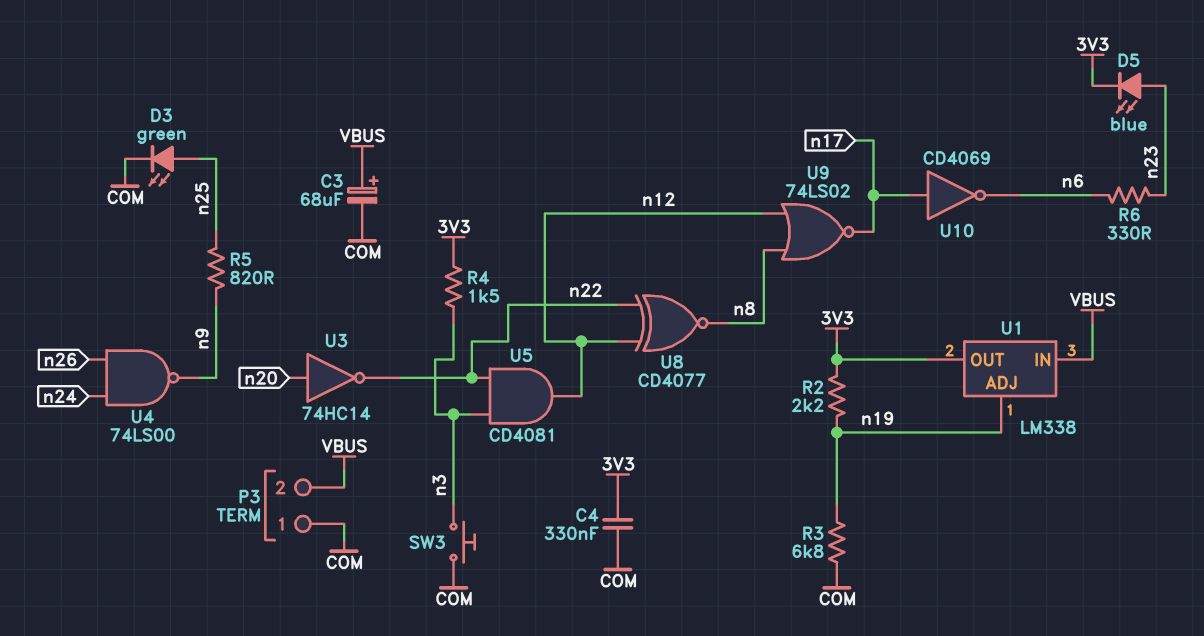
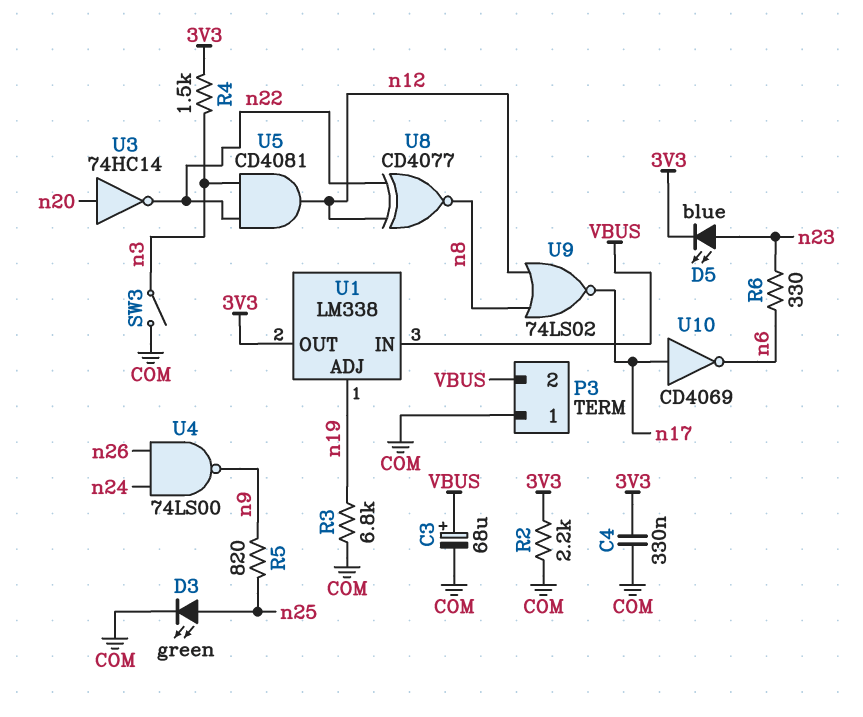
R2: 2.2k (3V3, n19) -> 2.2k (3V3, COM)
SW3: button (COM, n3) -> switch (COM, n3)

